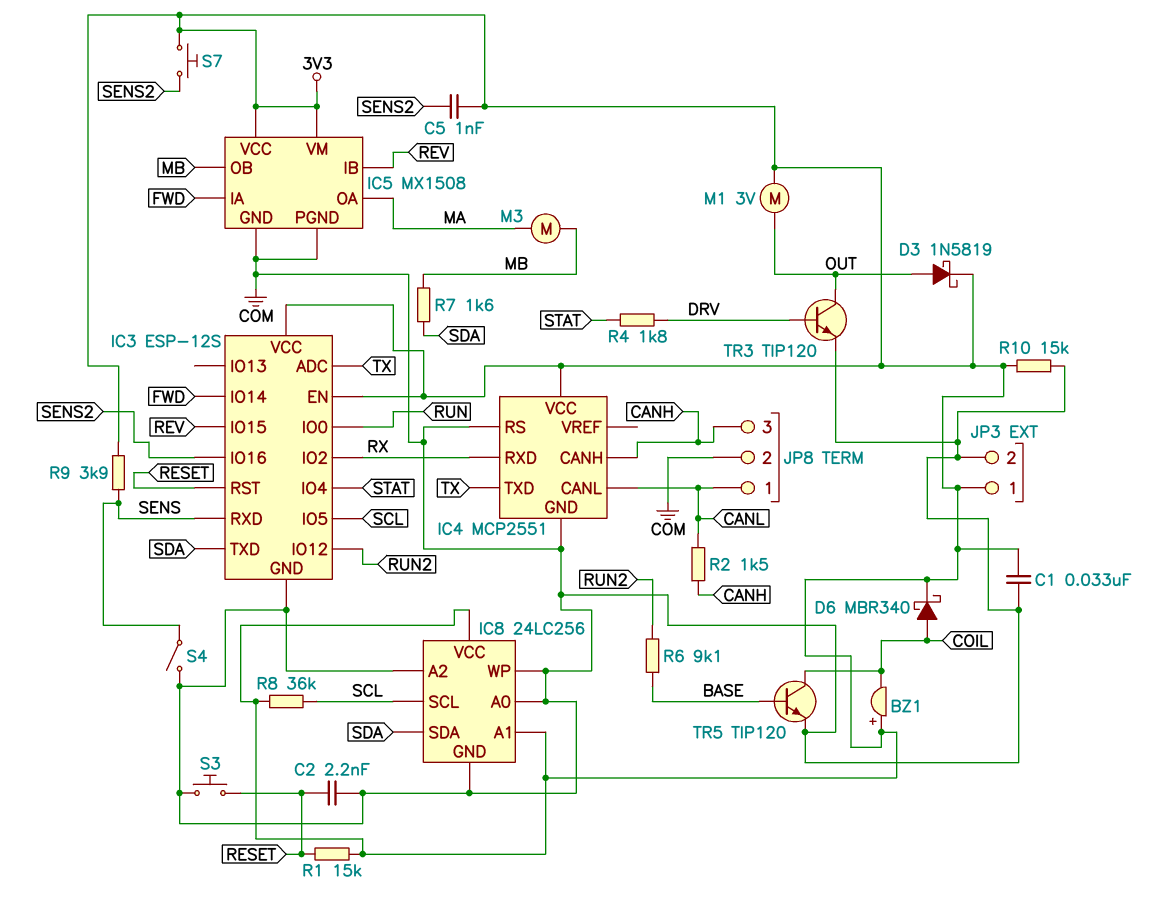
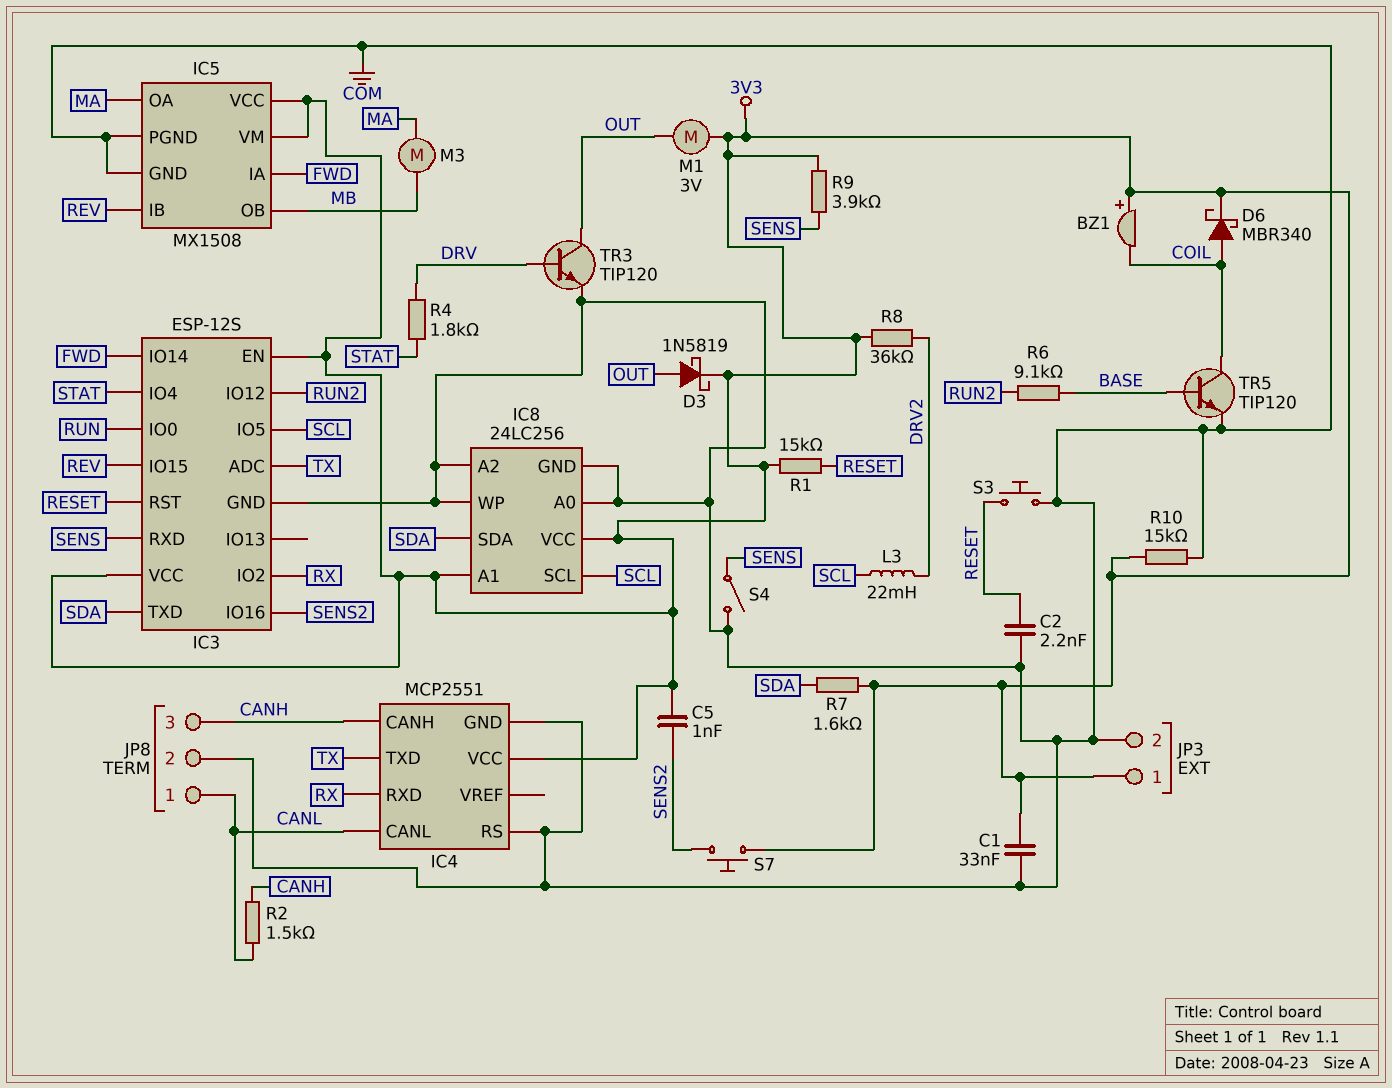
L3: none -> 22mH (DRV2, SCL)
R7: 1.6k (MB, SDA) -> 1.6k (3V3, SDA)
R8: 36k (3V3, SCL) -> 36k (3V3, DRV2)

